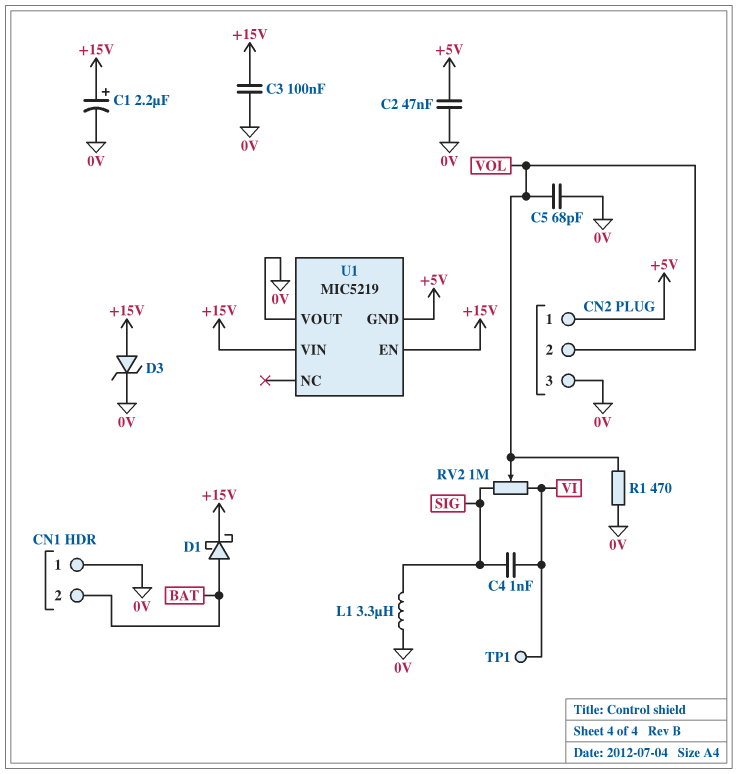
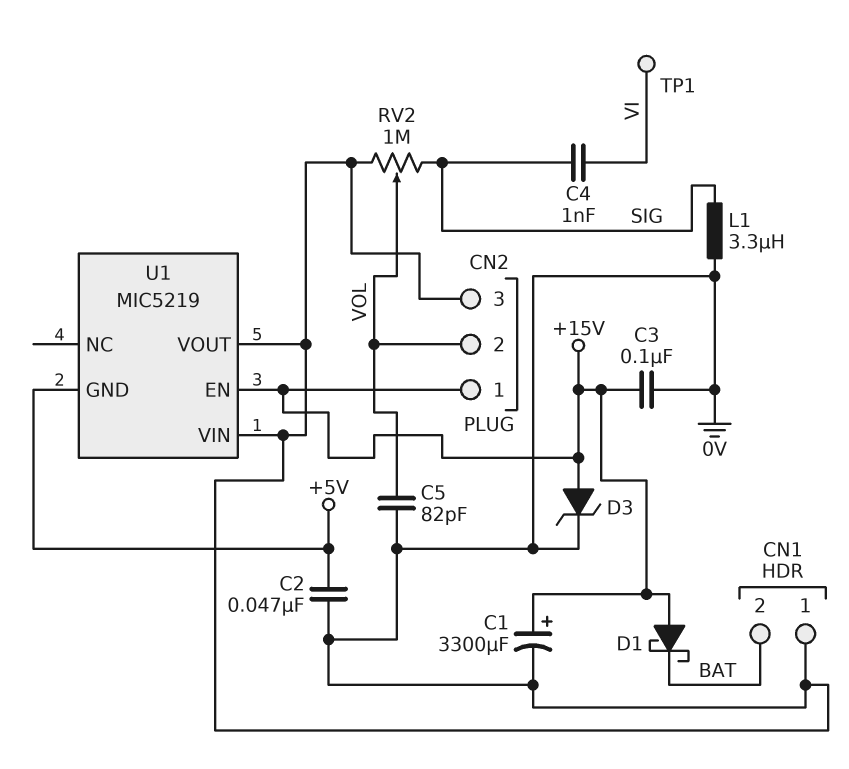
C1: 2.2uF (plus +15V, minus 0V) -> 3300uF (plus +15V, minus 0V)
C5: 68pF (0V, VOL) -> 82pF (0V, VOL)
CN2 pin 1: +5V -> +15V
D1: schottky (A BAT, K +15V) -> schottky (A +15V, K BAT)
R1: 470 (0V, VOL) -> none
RV2: 1M (SIG, VI, wiper VOL) -> 1M (0V, SIG, wiper VOL)
U1 pin VIN: +15V -> 0V

